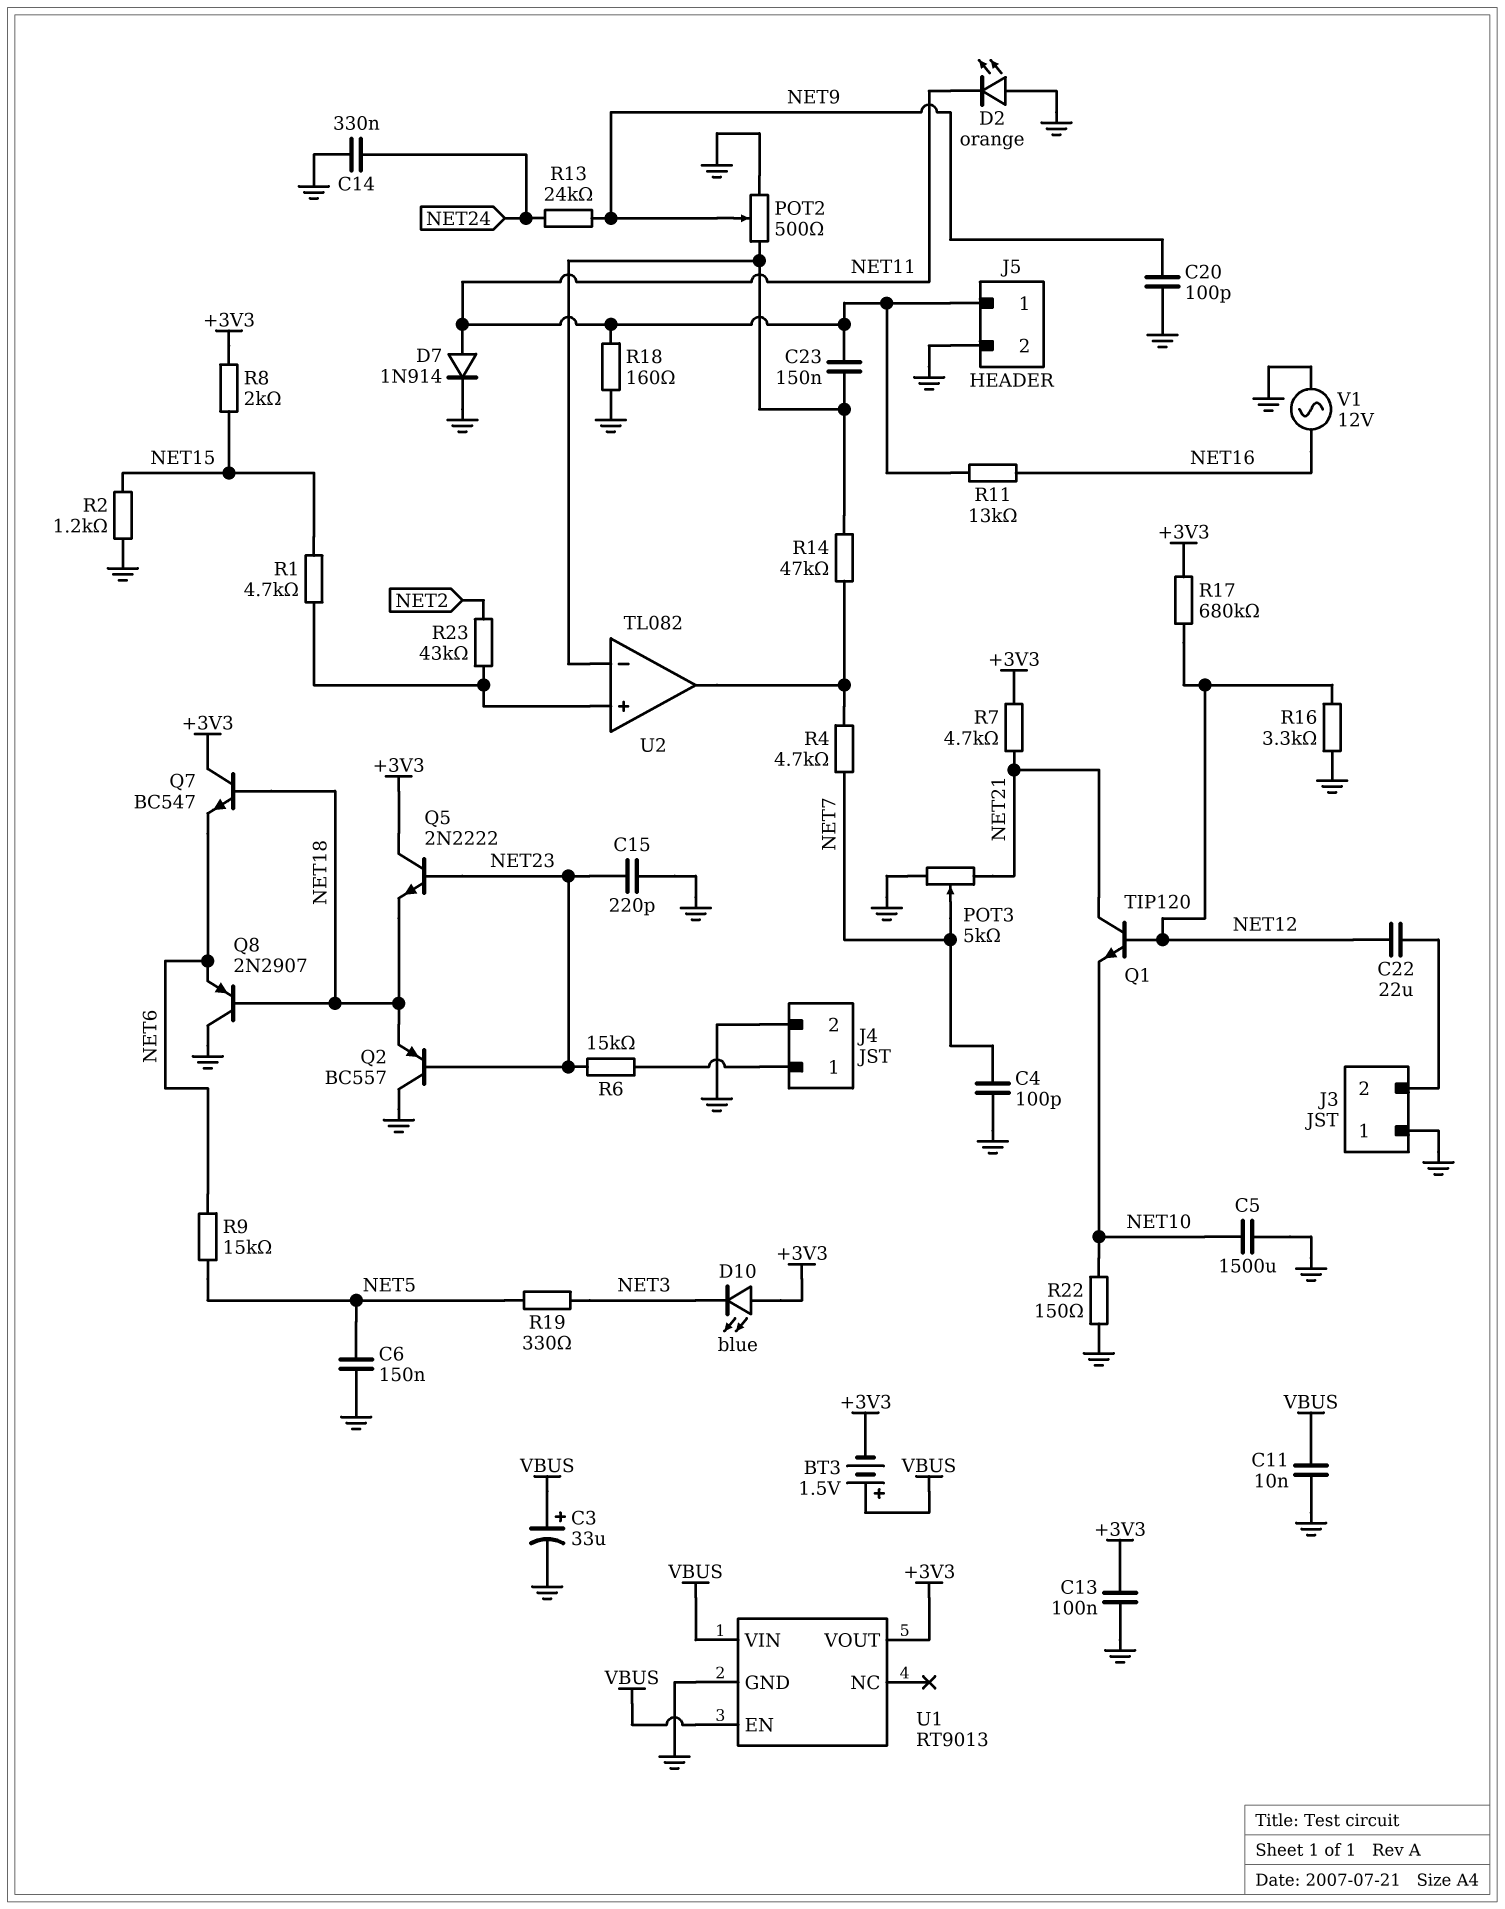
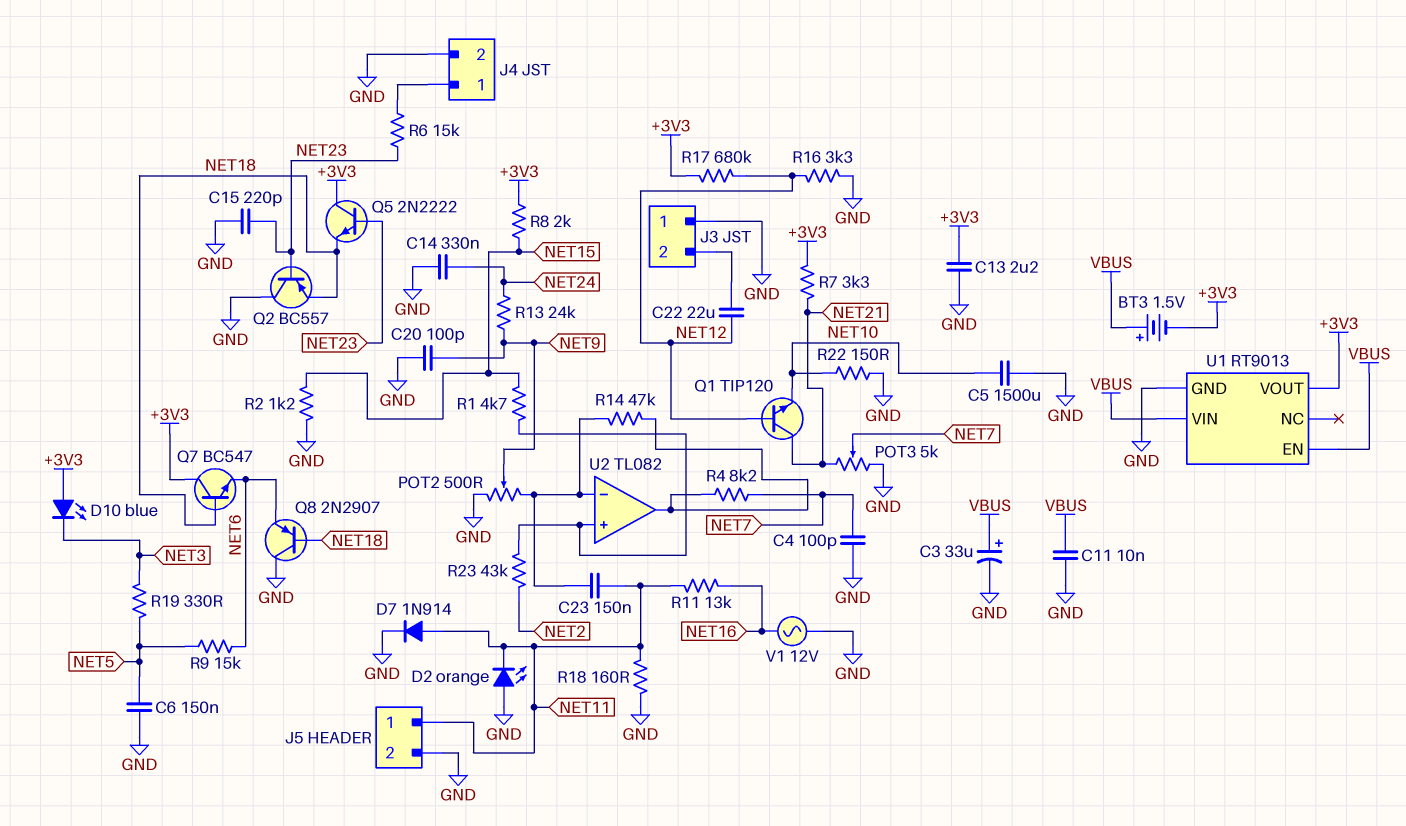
C13: 100nF (+3V3, GND) -> 2.2uF (+3V3, GND)
R4: 4.7k (NET7, U2/out) -> 8.2k (NET7, U2/out)
R7: 4.7k (+3V3, NET21) -> 3.3k (+3V3, NET21)

